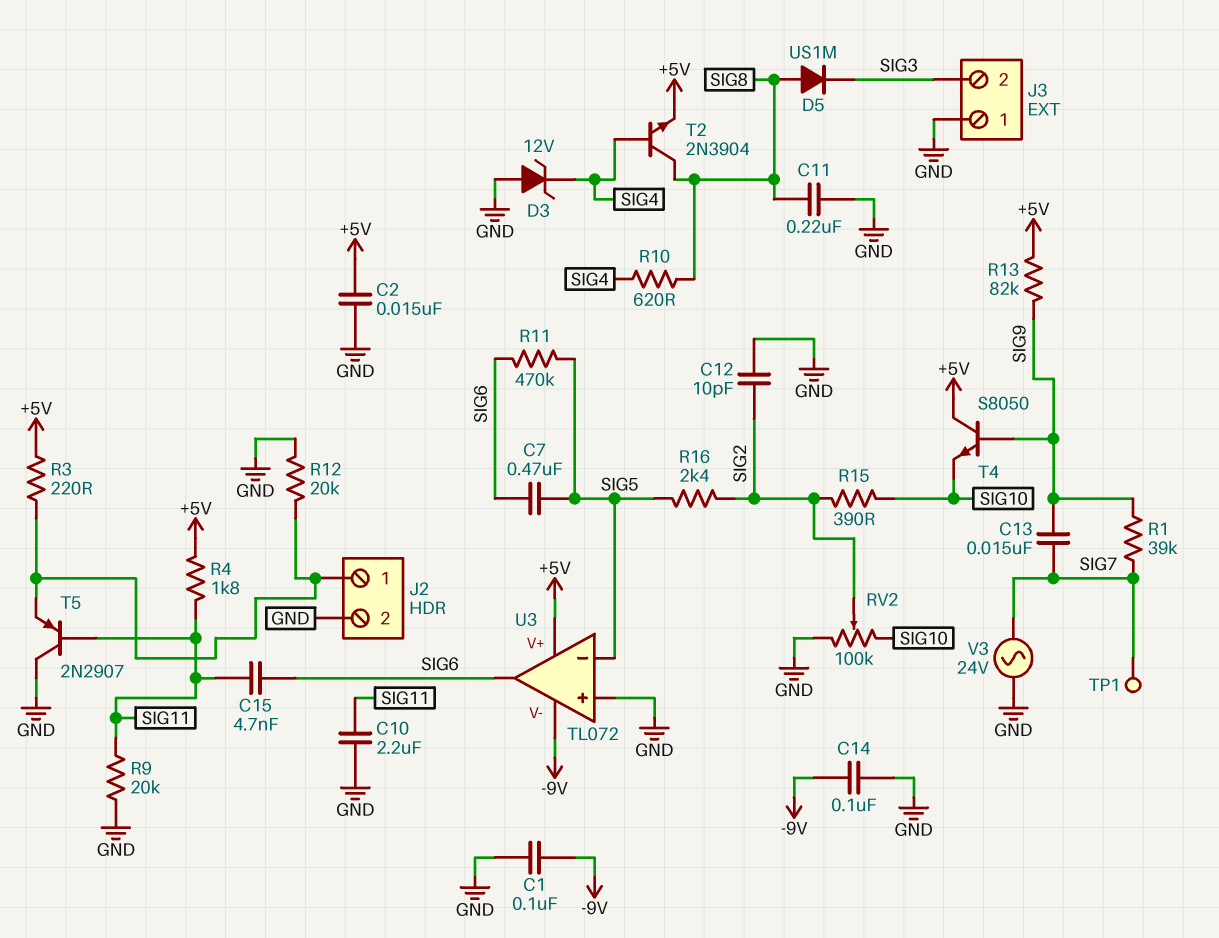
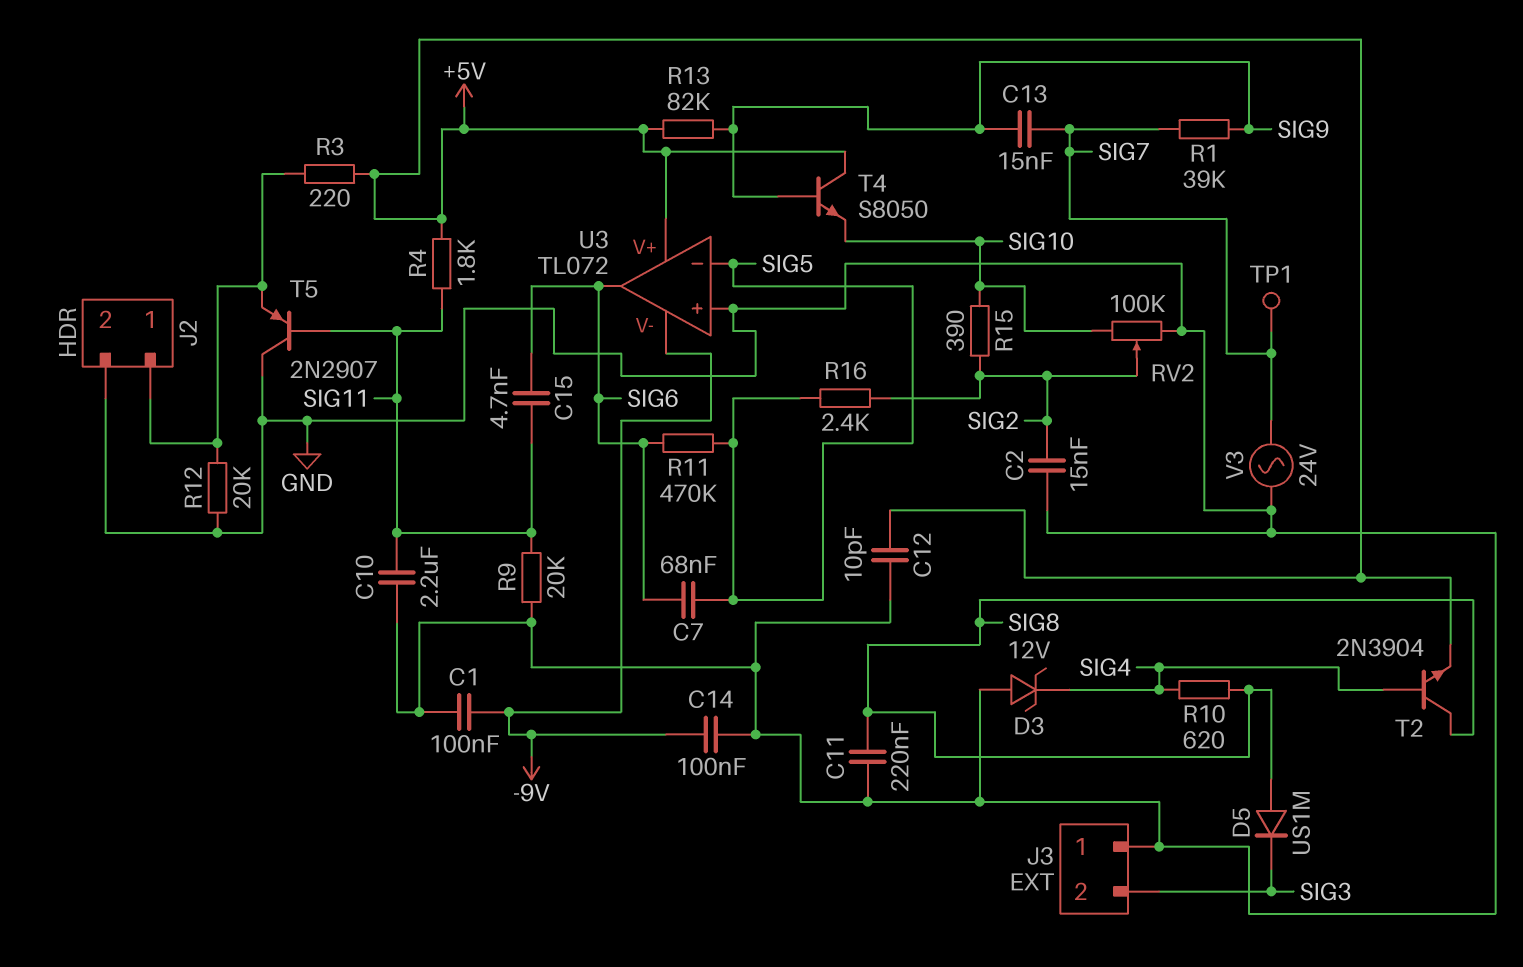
C2: 15nF (+5V, GND) -> 15nF (GND, SIG2)
C7: 470nF (SIG5, SIG6) -> 68nF (SIG5, SIG6)
C12: 10pF (GND, SIG2) -> 10pF (+5V, GND)

